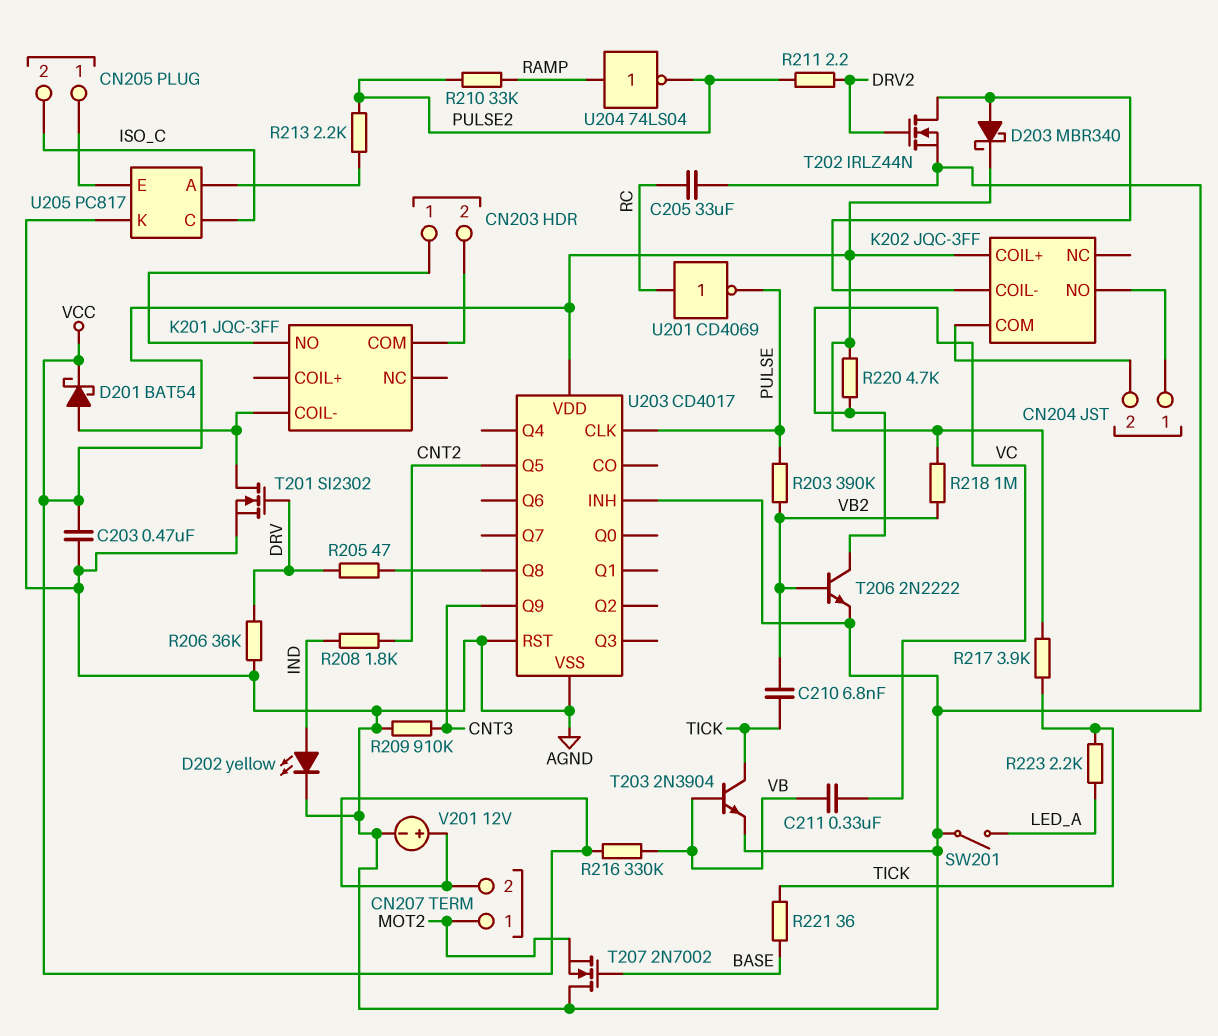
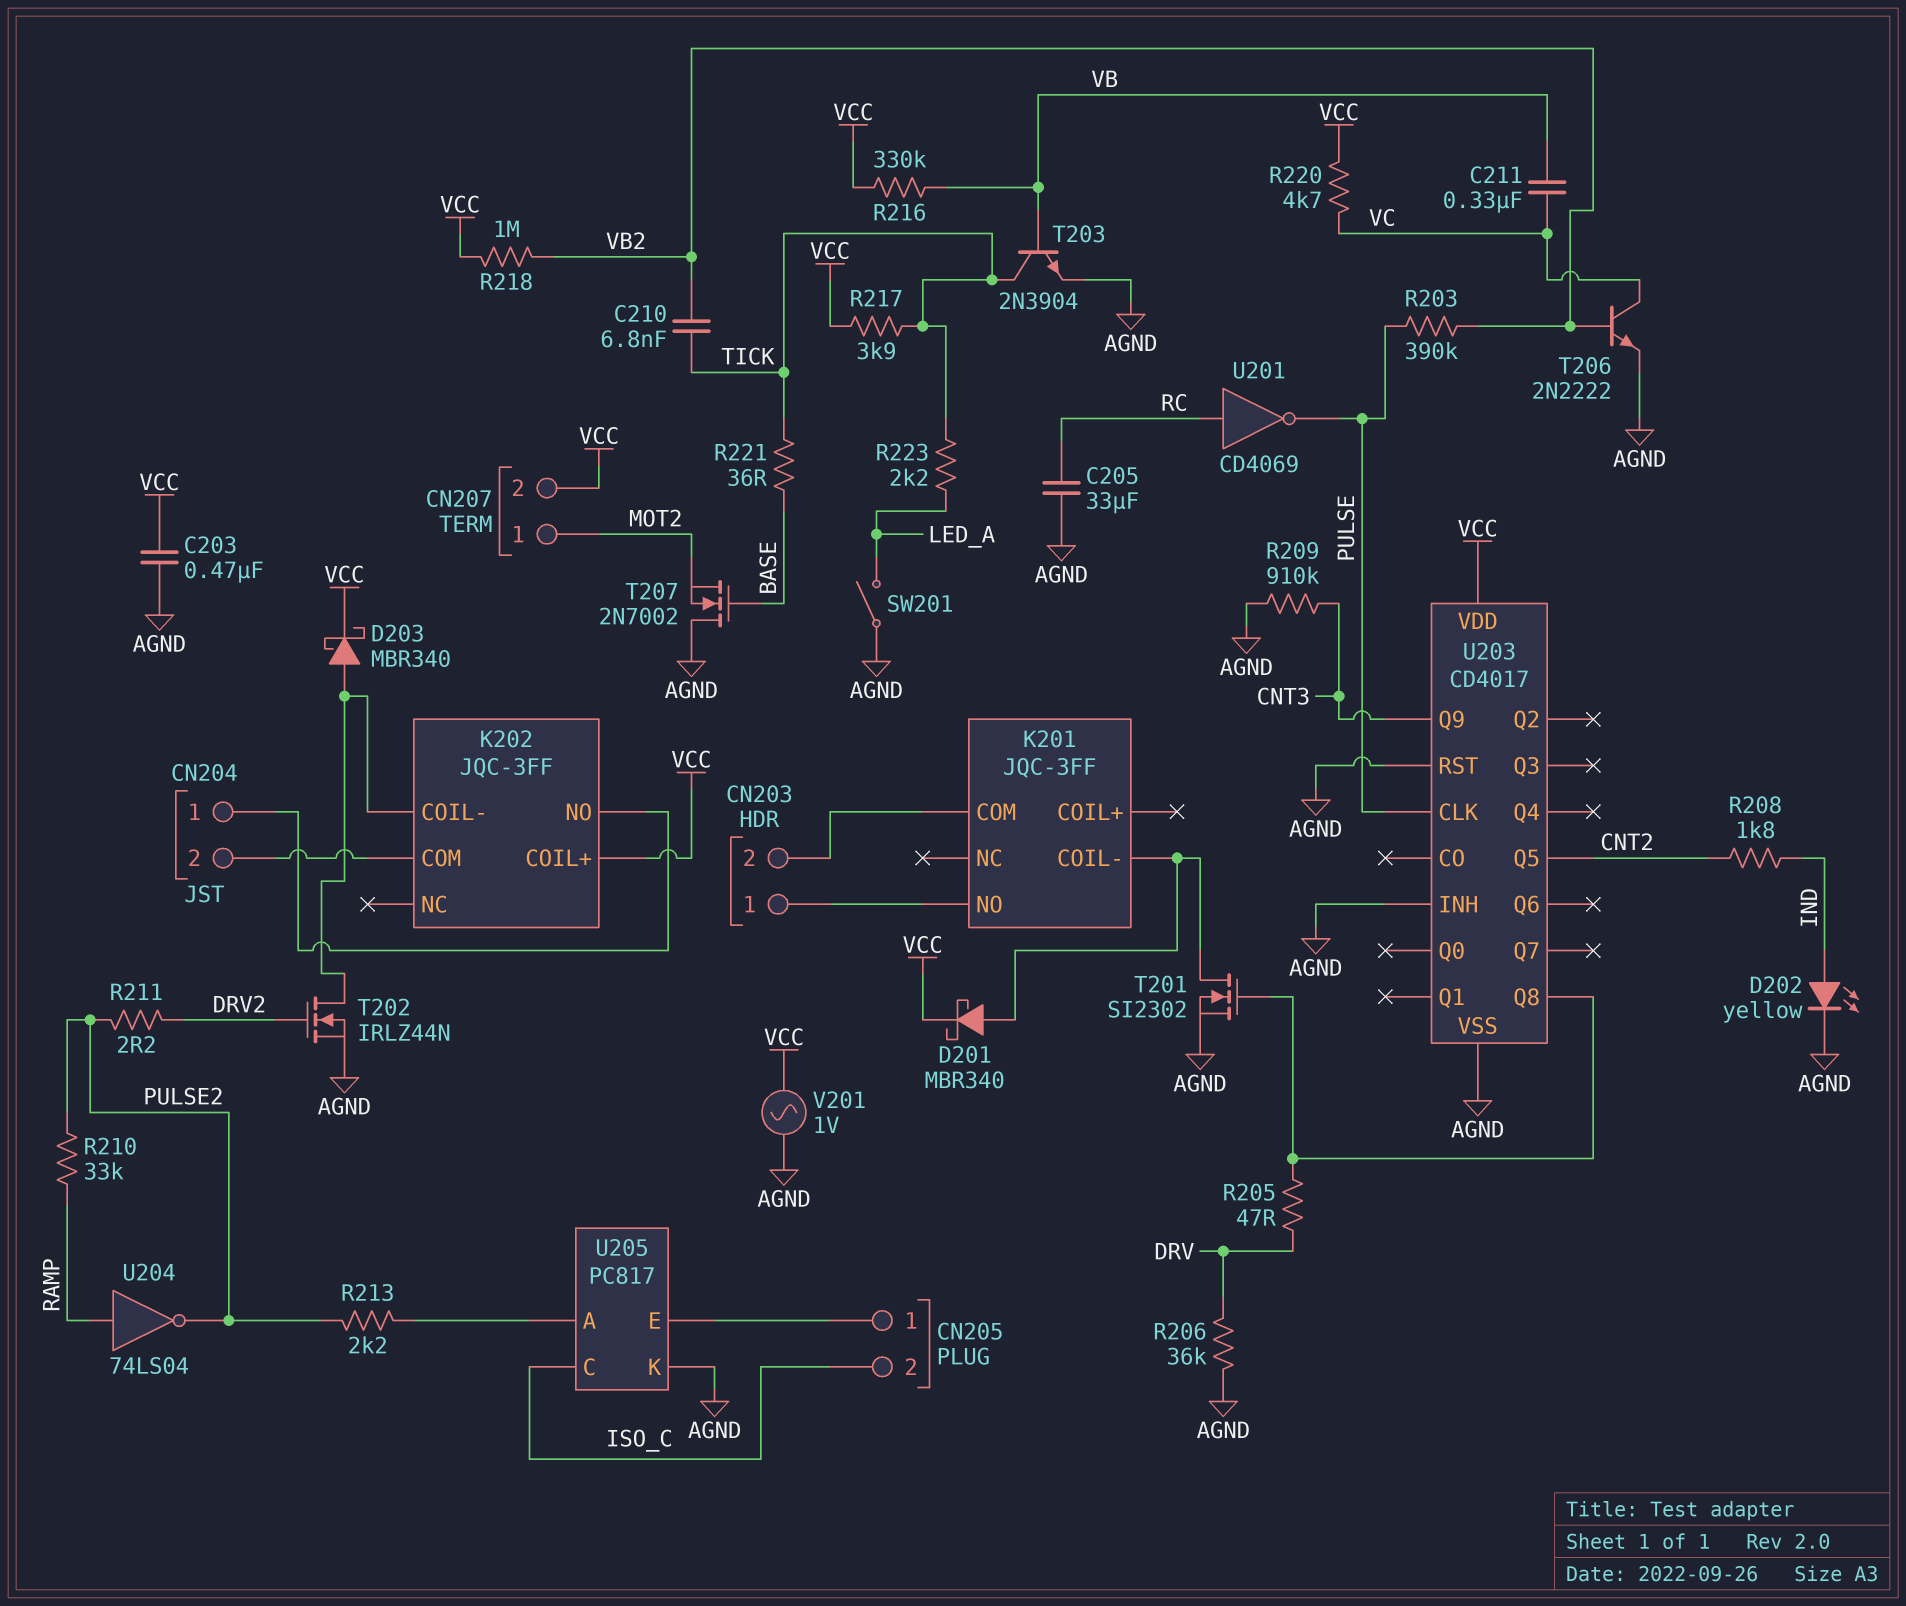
D201: schottky BAT54 (A K201/COIL-, K VCC) -> schottky MBR340 (A K201/COIL-, K VCC)
T201: NMOS SI2302 (G DRV, D K201/COIL-, S AGND) -> NMOS SI2302 (G U203/Q8, D K201/COIL-, S AGND)
V201: 12V (plus VCC, minus AGND) -> AC 1V (AGND, VCC)

